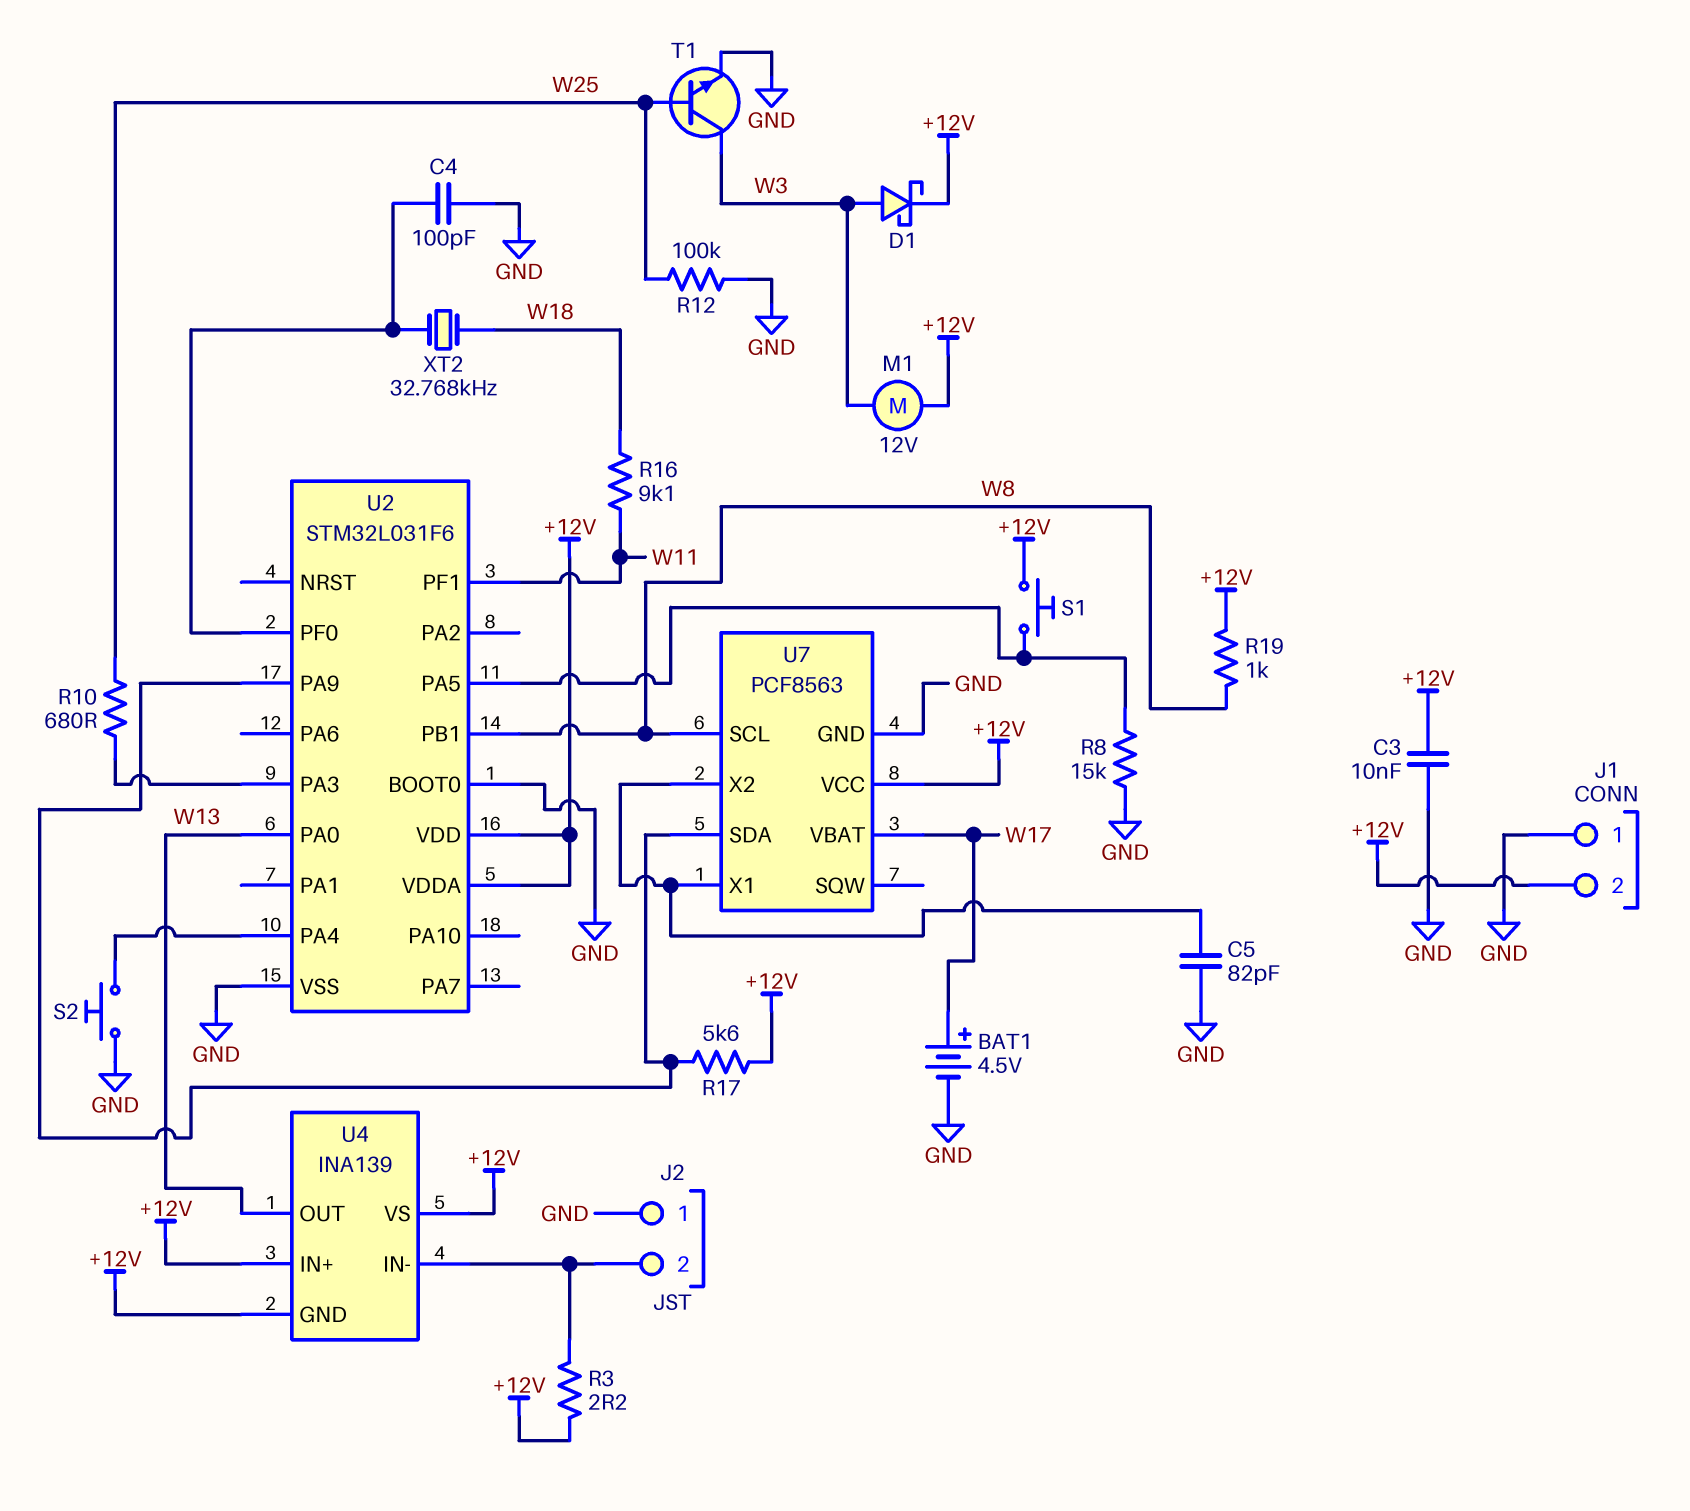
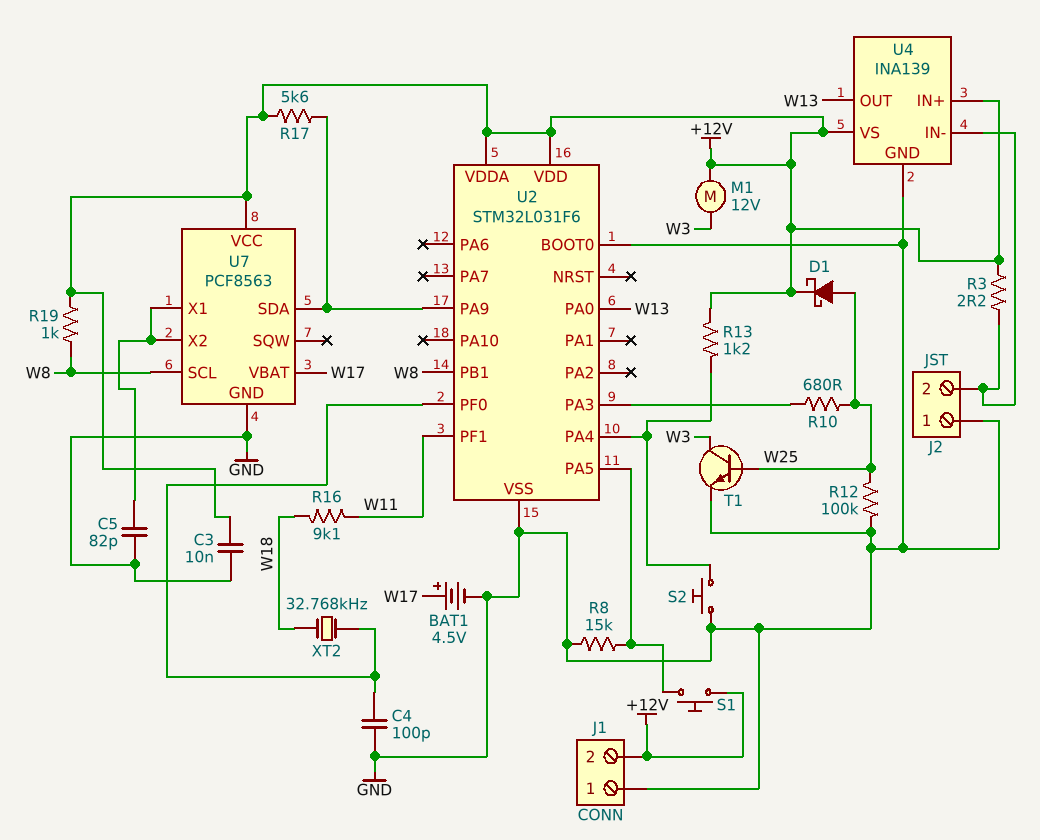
D1: schottky (A W3, K +12V) -> schottky (A W25, K +12V)
R13: none -> 1.2k (+12V, U2/PA4)
U4 pin GND: +12V -> GND

